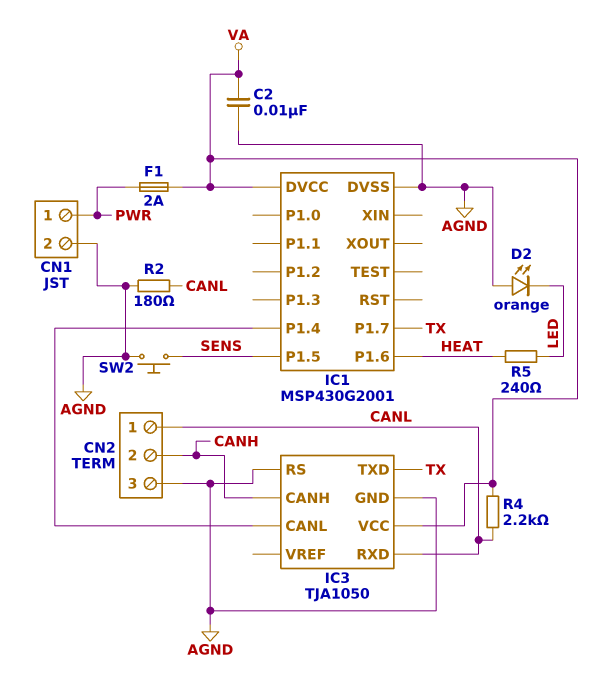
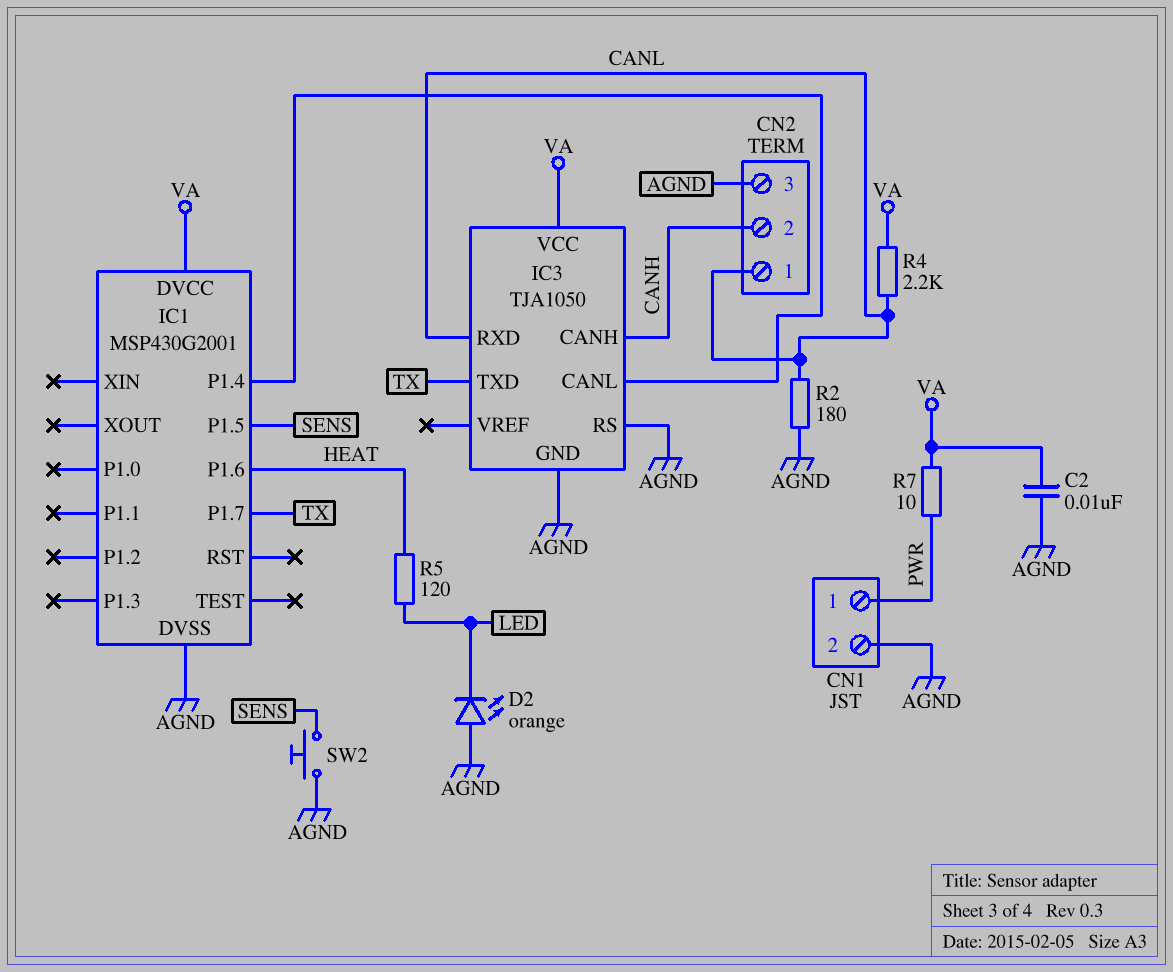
F1: 2A (PWR, VA) -> none
R5: 240 (HEAT, LED) -> 120 (HEAT, LED)
R7: none -> 10 (PWR, VA)

